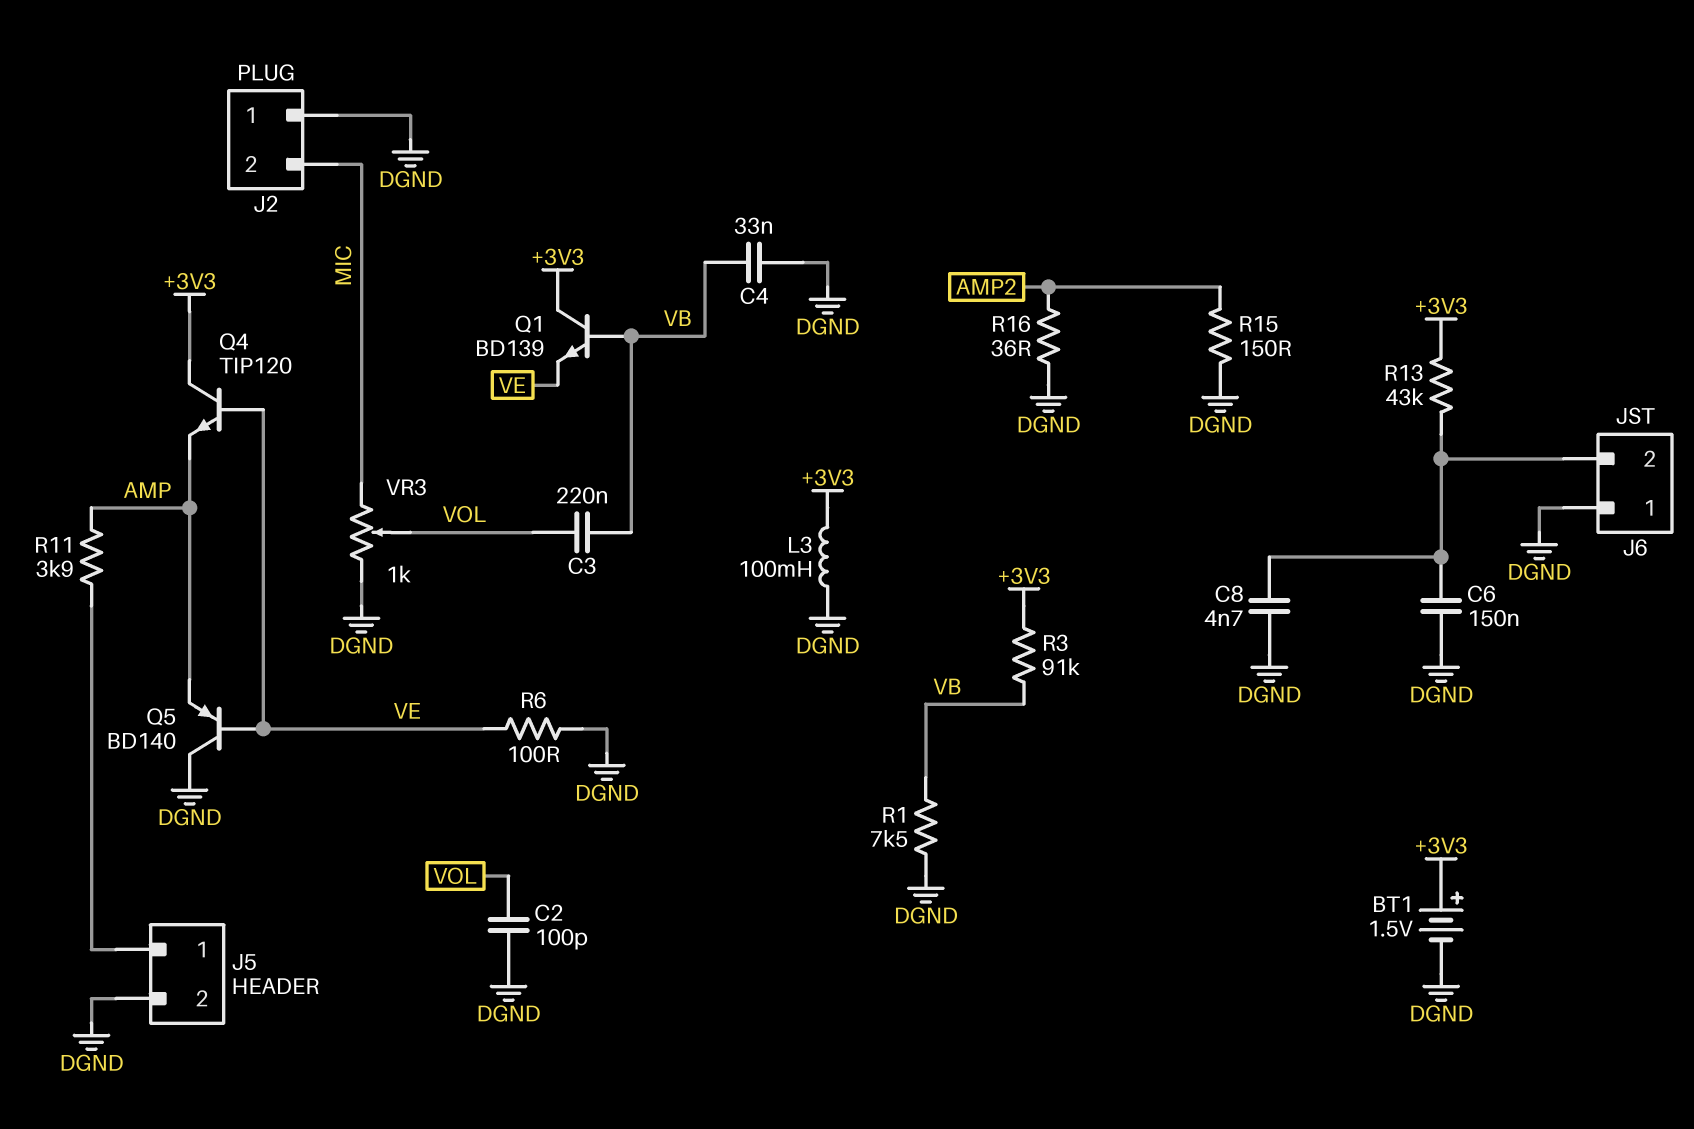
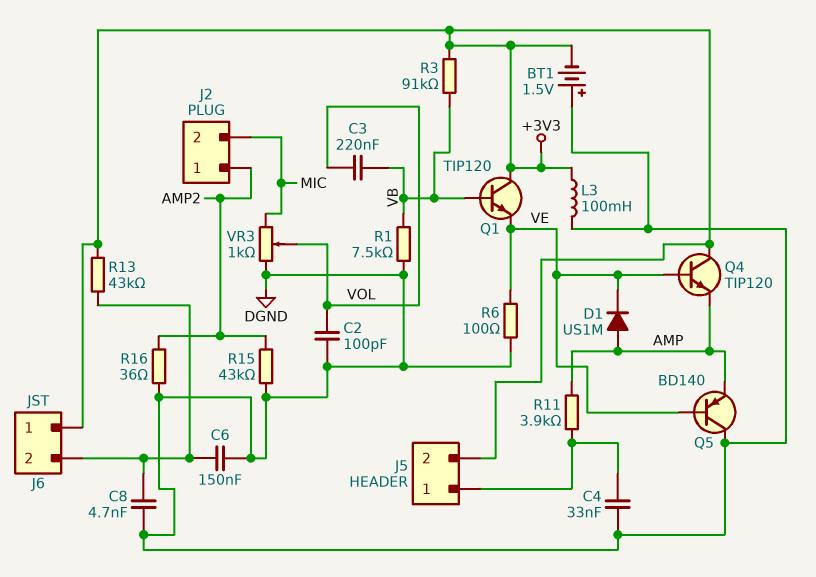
BT1: 1.5V (plus +3V3, minus DGND) -> 1.5V (plus DGND, minus +3V3)
C4: 33nF (DGND, VB) -> 33nF (DGND, J5/1)
D1: none -> diode US1M (A AMP, K VE)
J2 pin 1: DGND -> AMP2
J5 pin 2: DGND -> +3V3
J6 pin 1: DGND -> +3V3
Q1: NPN BD139 (B VB, C +3V3, E VE) -> NPN TIP120 (B VB, C +3V3, E VE)
R15: 150 (AMP2, DGND) -> 43k (AMP2, DGND)

